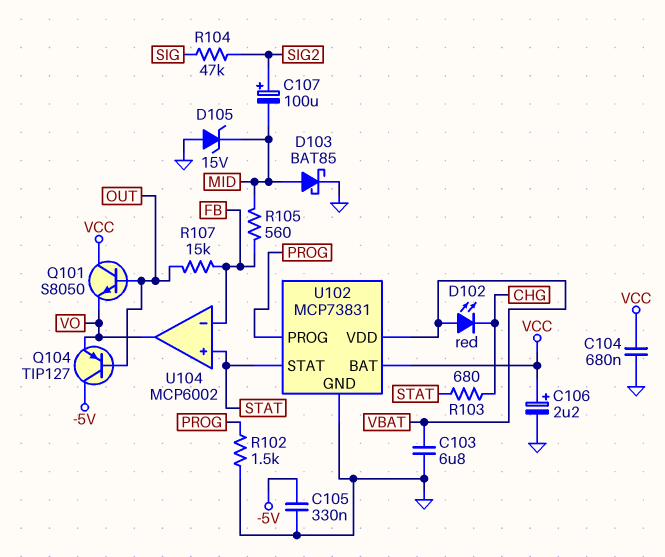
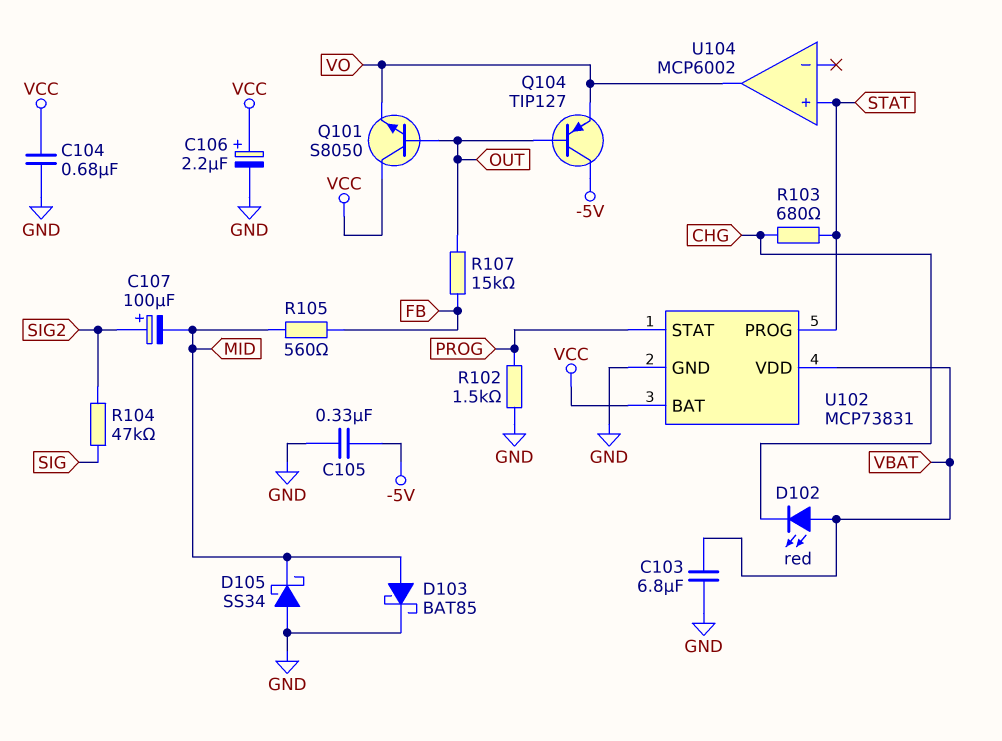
D105: zener 15V (A GND, K MID) -> schottky SS34 (A GND, K MID)
U102 pin PROG: PROG -> STAT
U102 pin STAT: STAT -> PROG
U104 pin in-: FB -> none

